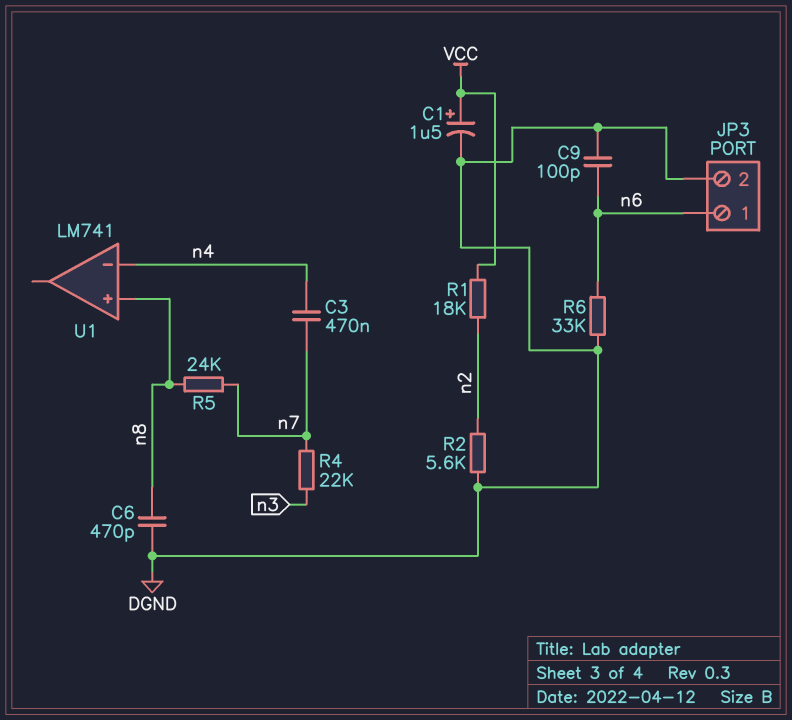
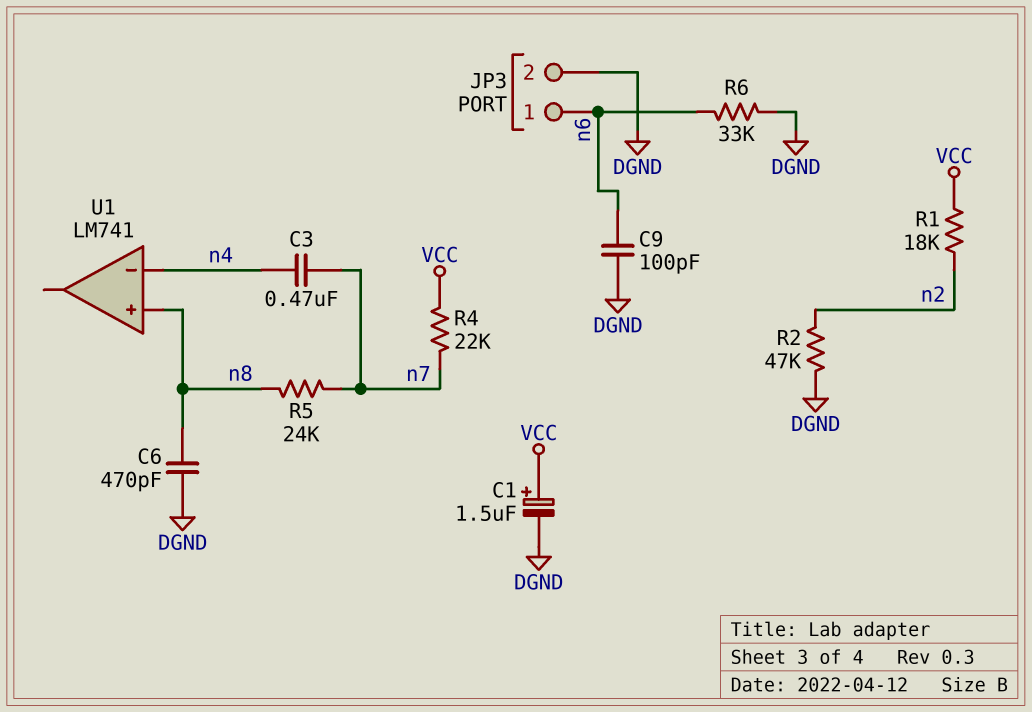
R2: 5.6k (DGND, n2) -> 47k (DGND, n2)
R4: 22k (n3, n7) -> 22k (VCC, n7)

